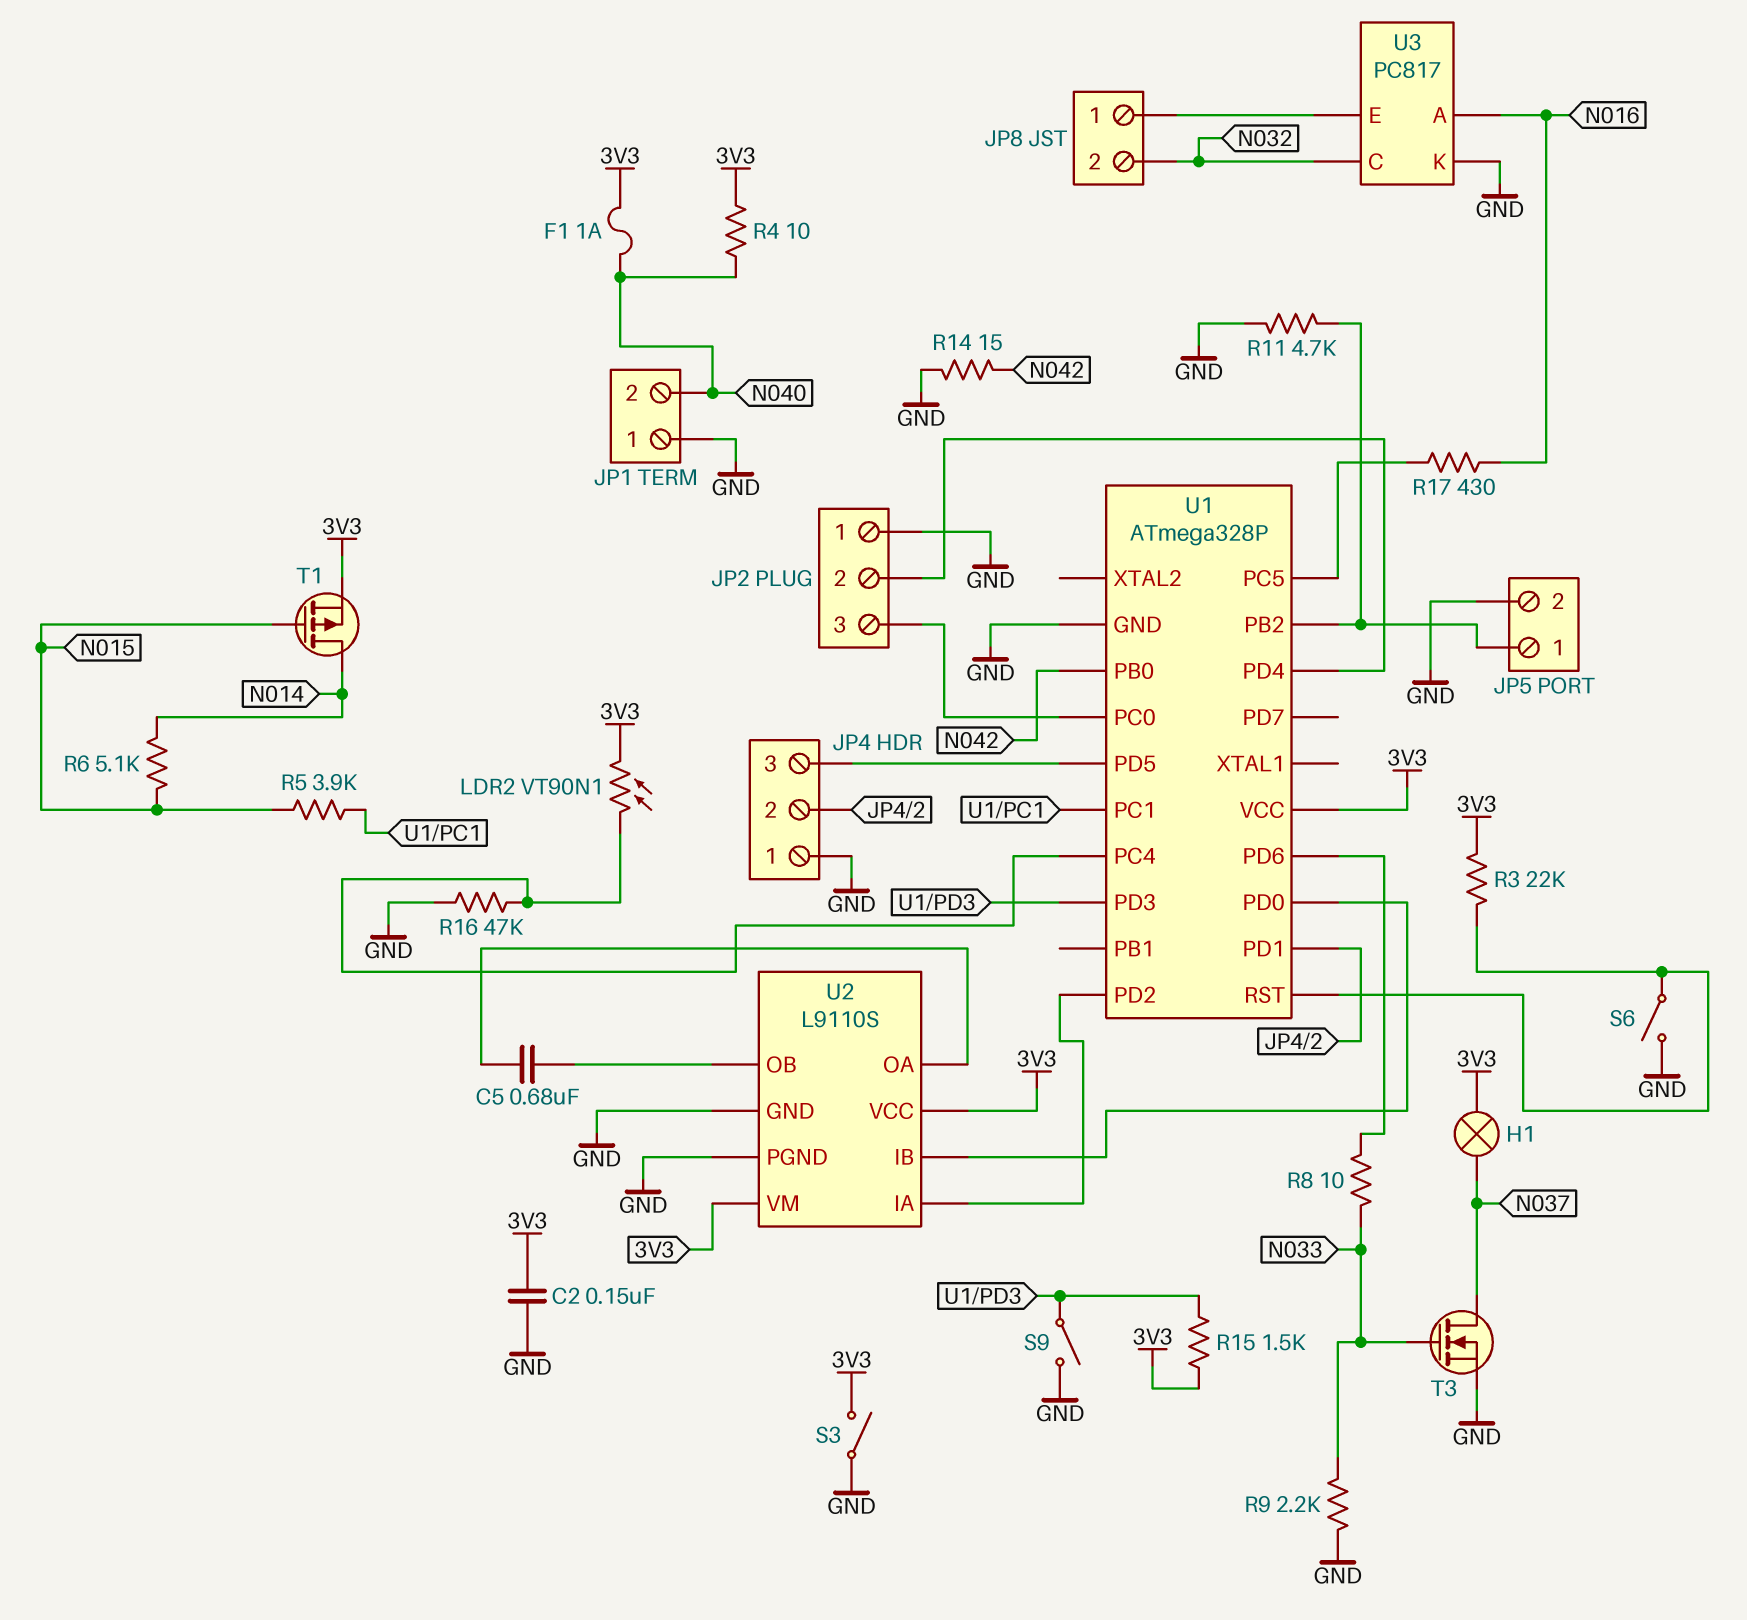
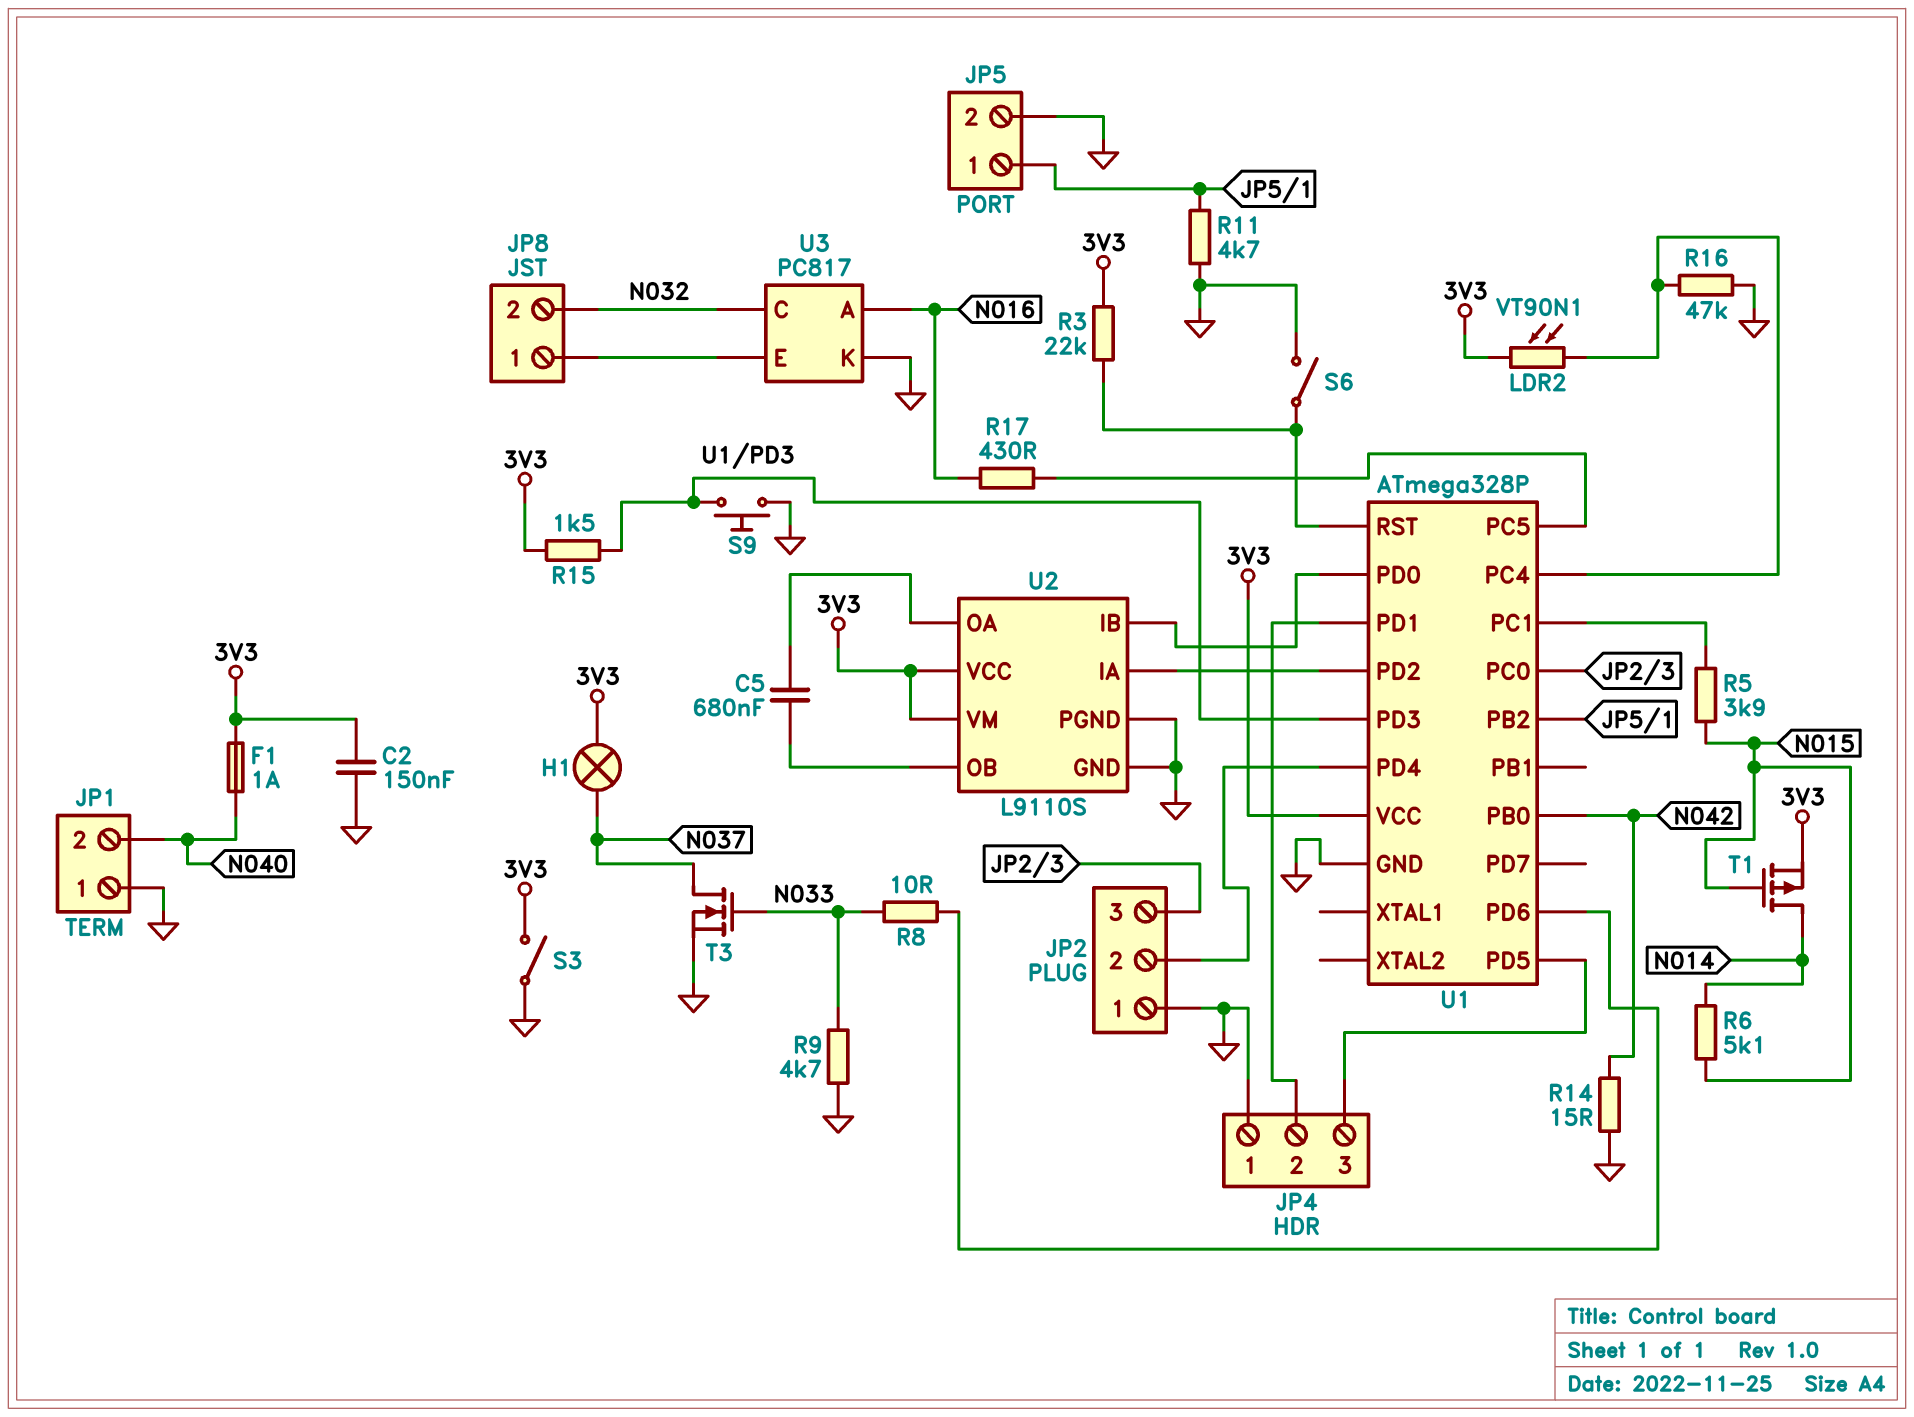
R4: 10 (3V3, N040) -> none
R9: 2.2k (GND, N033) -> 4.7k (GND, N033)
S9: switch (GND, U1/PD3) -> button (GND, U1/PD3)

